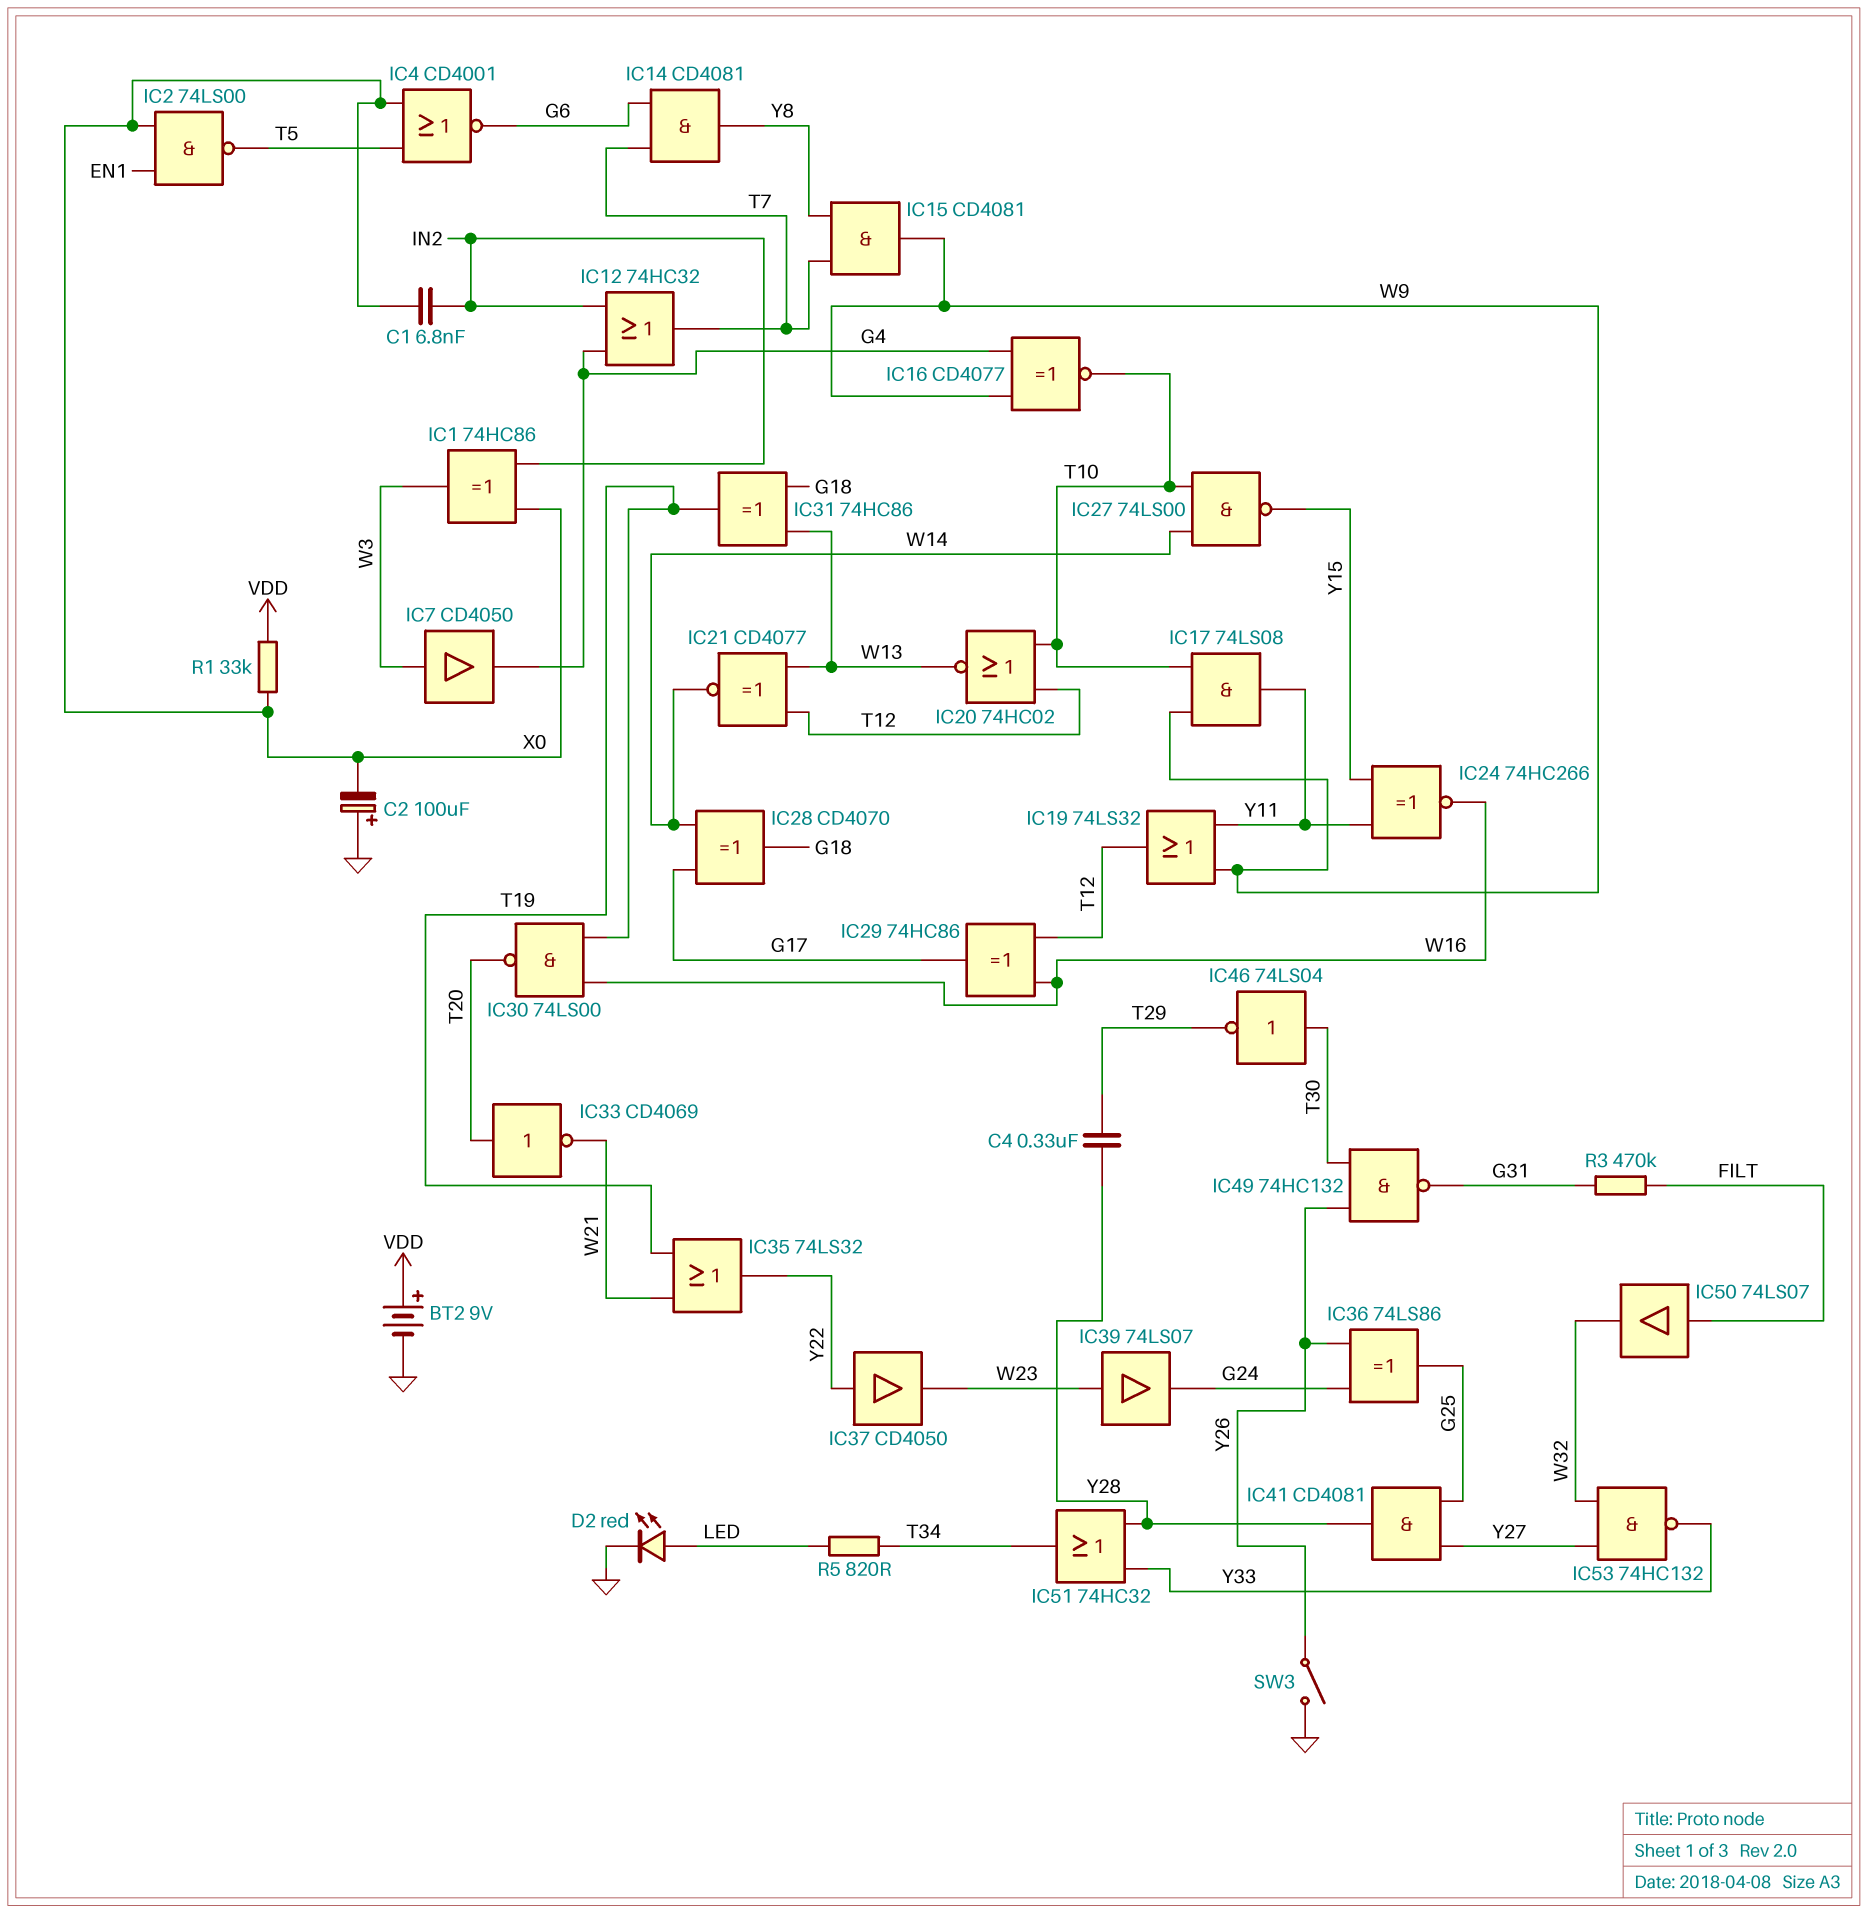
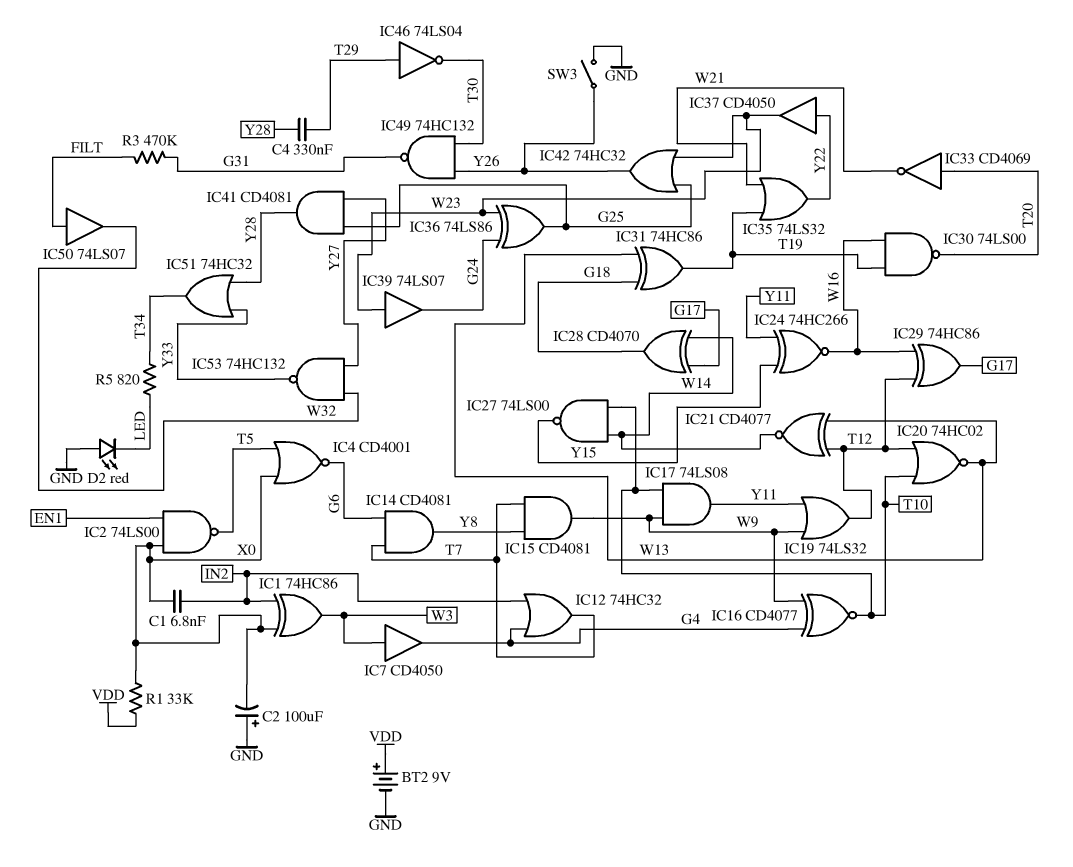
D2: LED red (A LED, K GND) -> LED red (A GND, K LED)
IC36: XOR 74LS86 (in G24, in Y26, out G25) -> XOR 74LS86 (in G24, in W23, out G25)
IC42: none -> OR 74HC32 (in G25, in W23, out Y26)
IC46: NOT 74LS04 (in T30, out T29) -> NOT 74LS04 (in T29, out T30)

